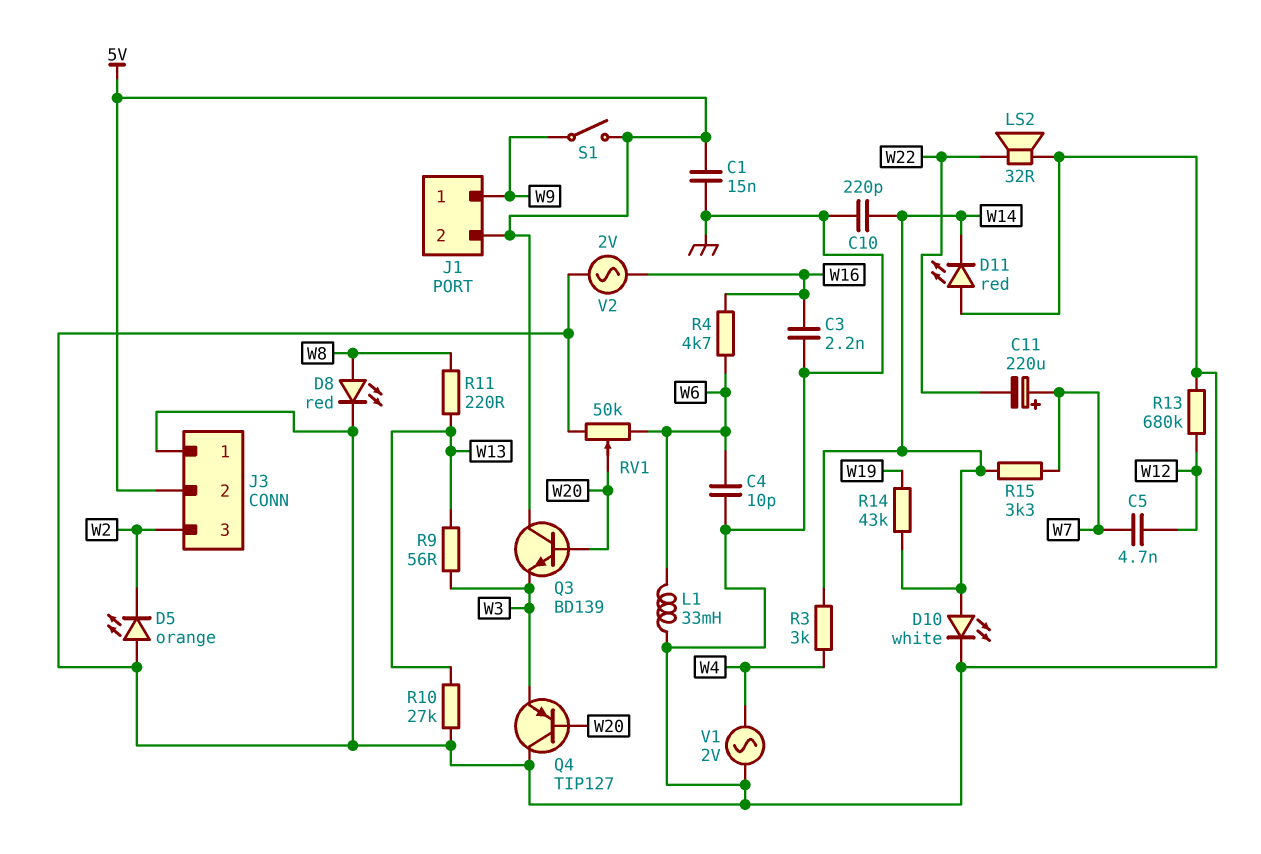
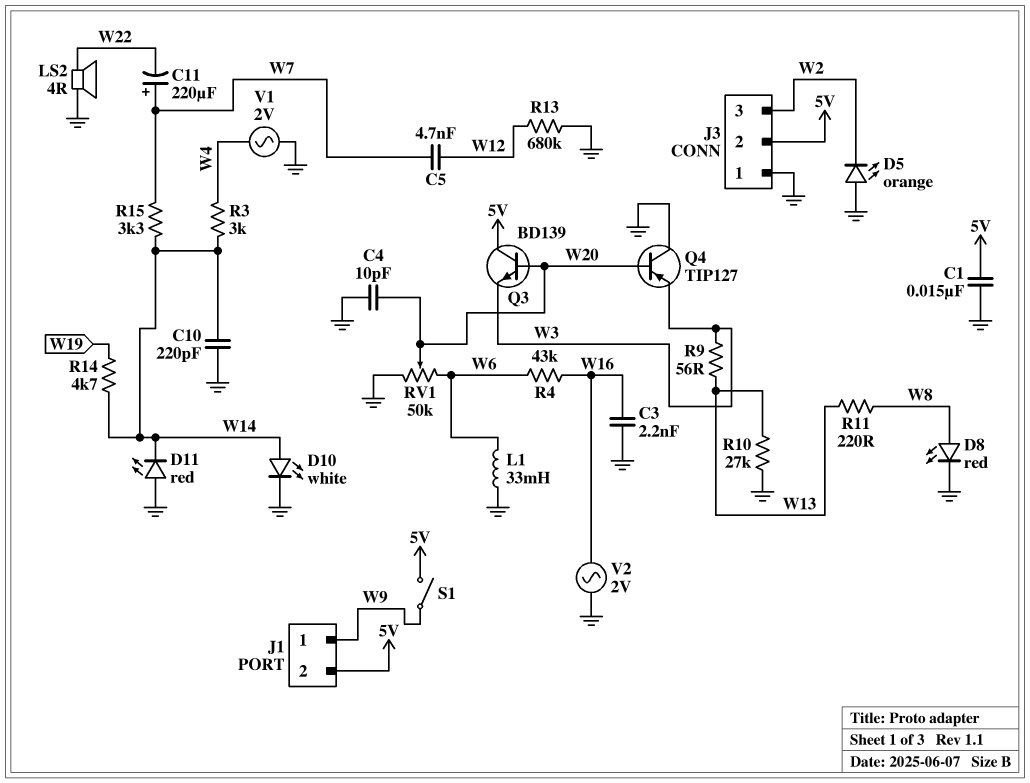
C4: 10pF (GND, W6) -> 10pF (GND, W20)
LS2: speaker 32R (GND, W22) -> speaker 4R (GND, W22)
R4: 4.7k (W6, W16) -> 43k (W6, W16)
R14: 43k (W14, W19) -> 4.7k (W14, W19)

